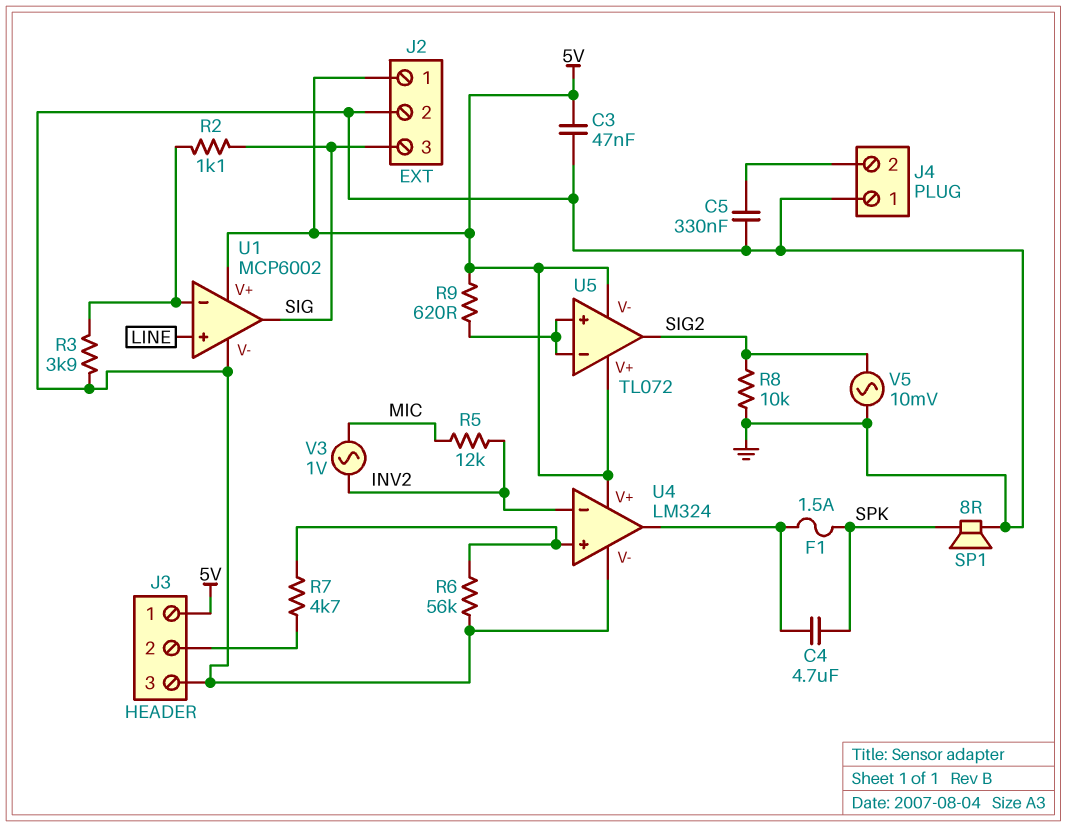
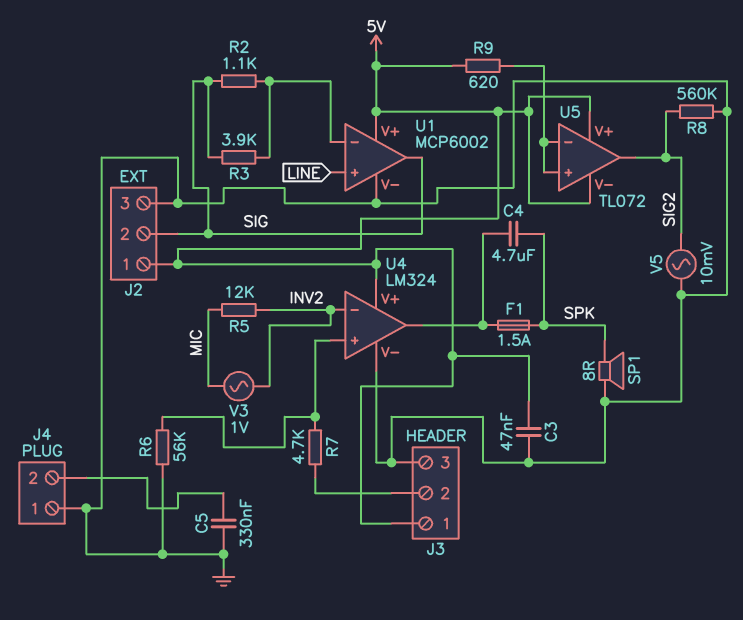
J2 pin 2: GND -> SIG
J2 pin 3: SIG -> GND
R3: 3.9k (GND, U1/in-) -> 3.9k (SIG, U1/in-)
R8: 10k (GND, SIG2) -> 560k (GND, SIG2)

